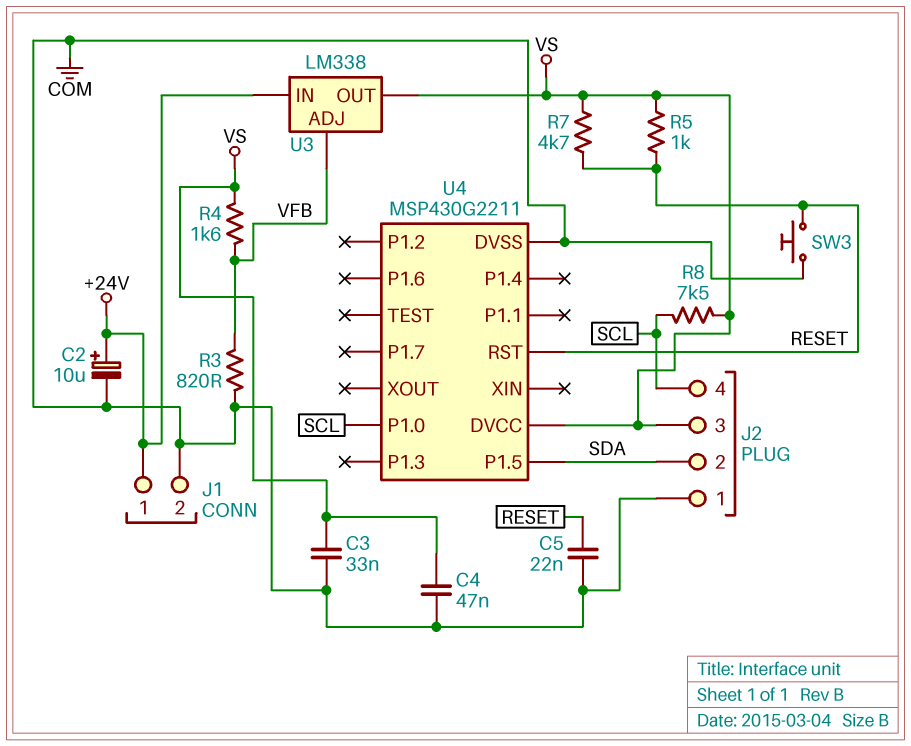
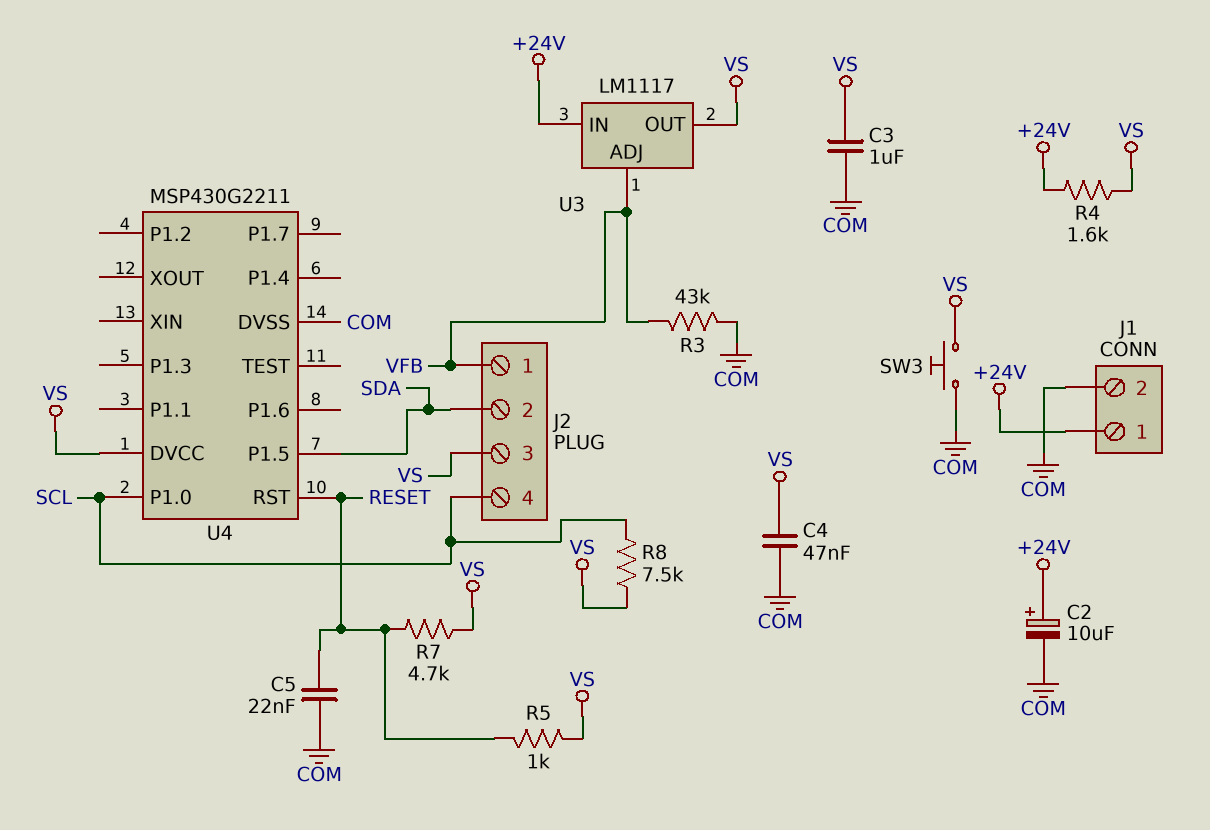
C3: 33nF (COM, VS) -> 1uF (COM, VS)
J2 pin 1: COM -> VFB
R3: 820 (COM, VFB) -> 43k (COM, VFB)
R4: 1.6k (VFB, VS) -> 1.6k (+24V, VS)
SW3: button (COM, RESET) -> button (COM, VS)
U3: LM338 -> LM1117

